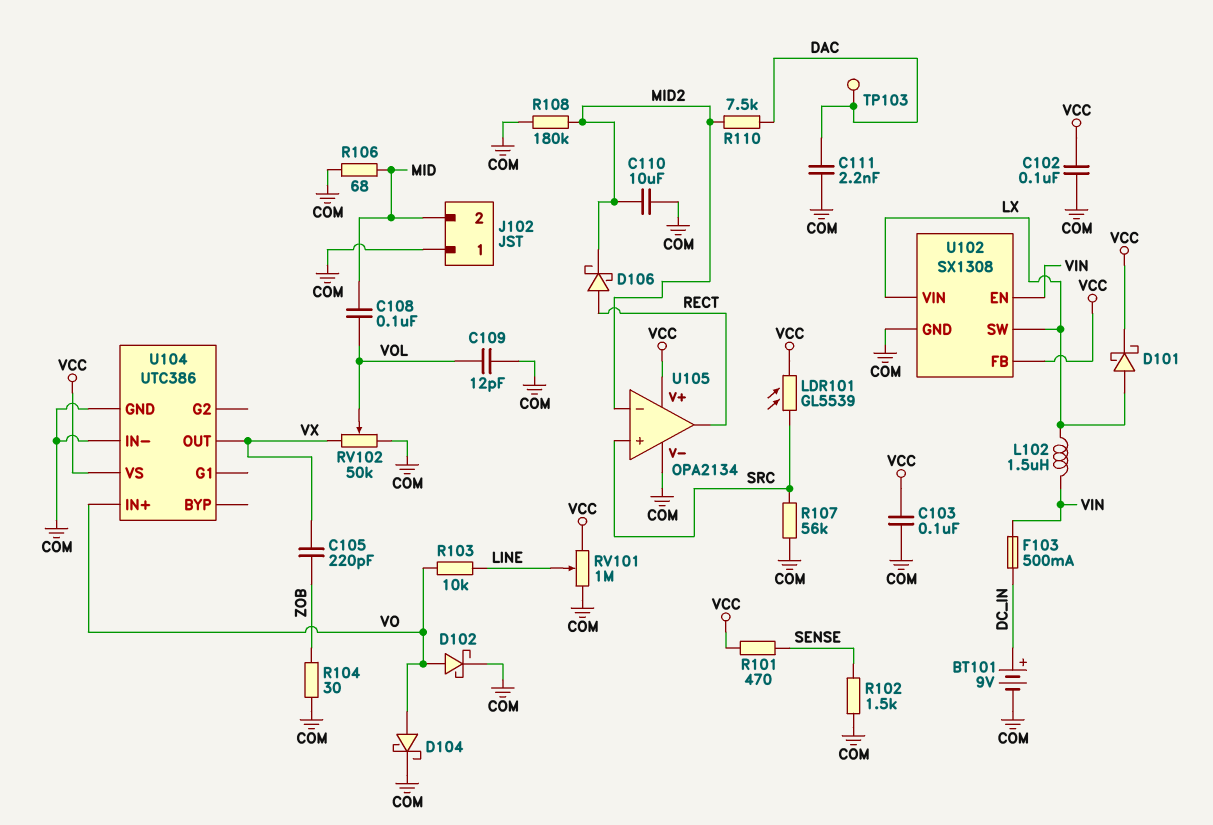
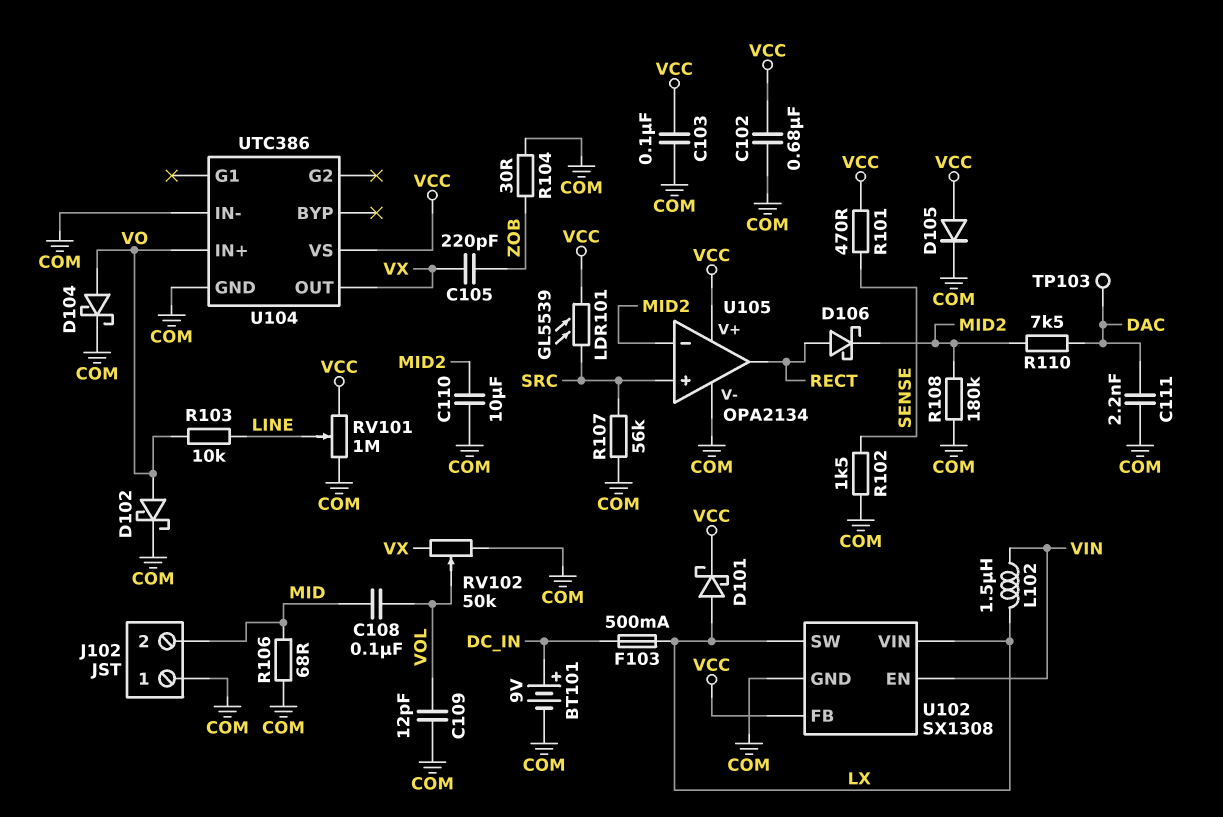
C102: 100nF (COM, VCC) -> 680nF (COM, VCC)
D105: none -> diode (A VCC, K COM)
F103: 500mA (DC_IN, VIN) -> 500mA (DC_IN, LX)

